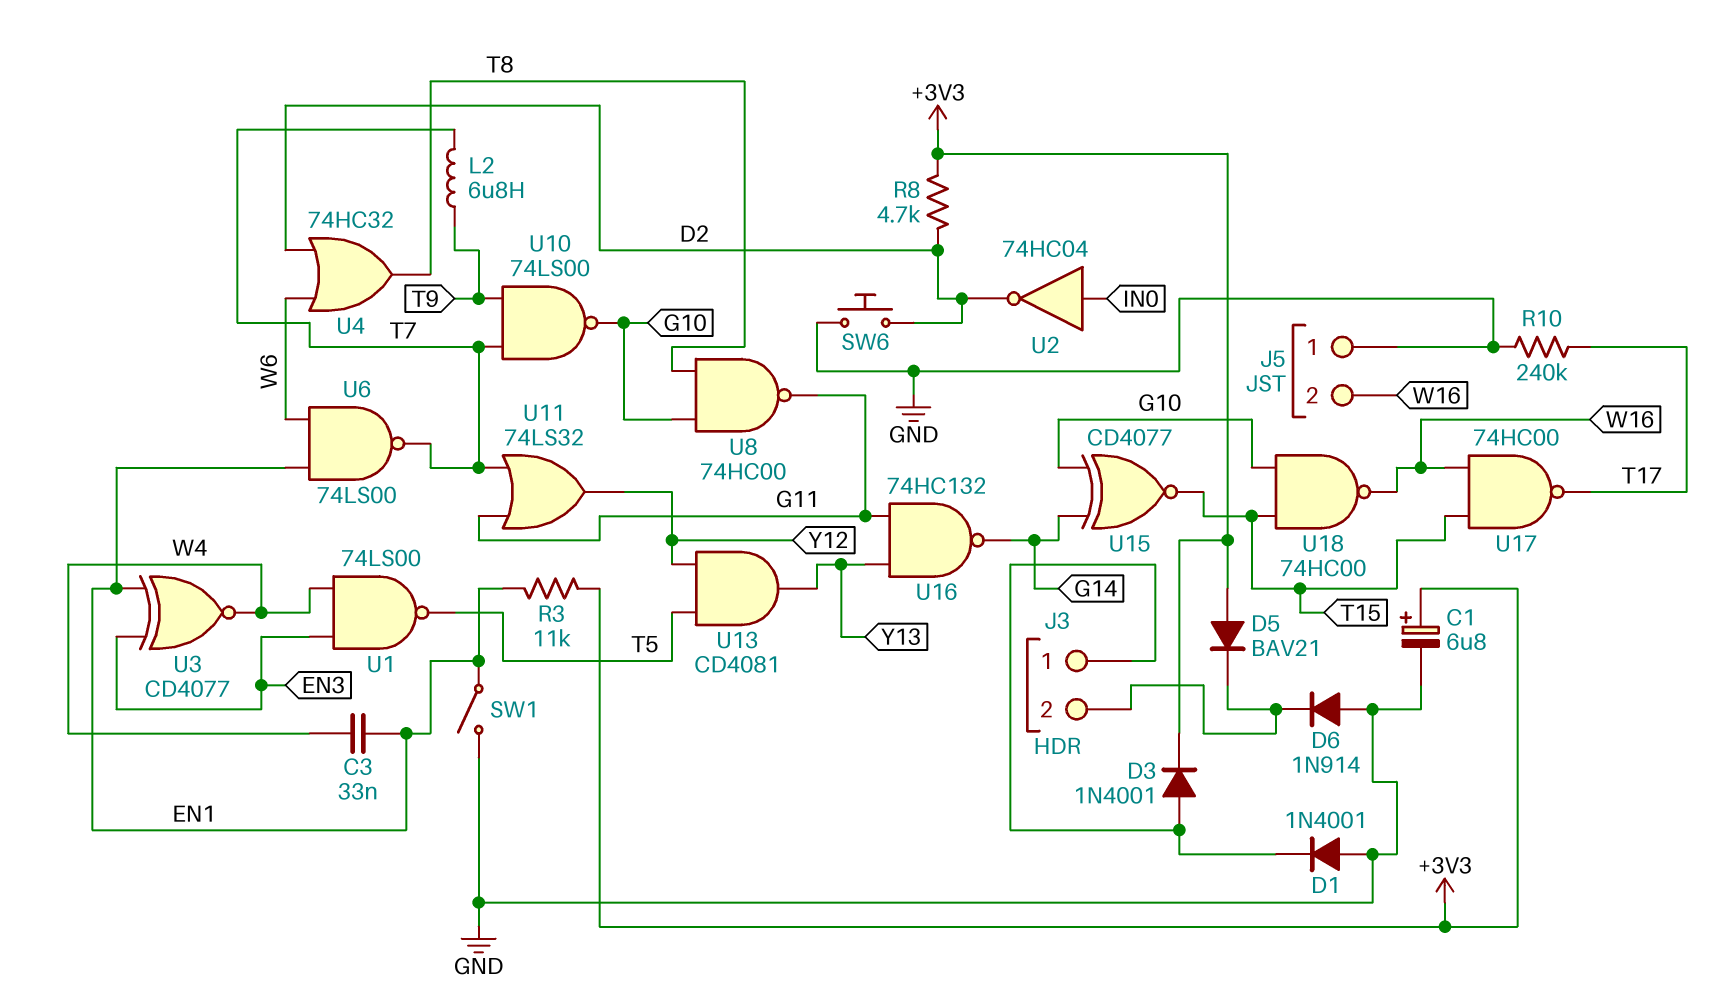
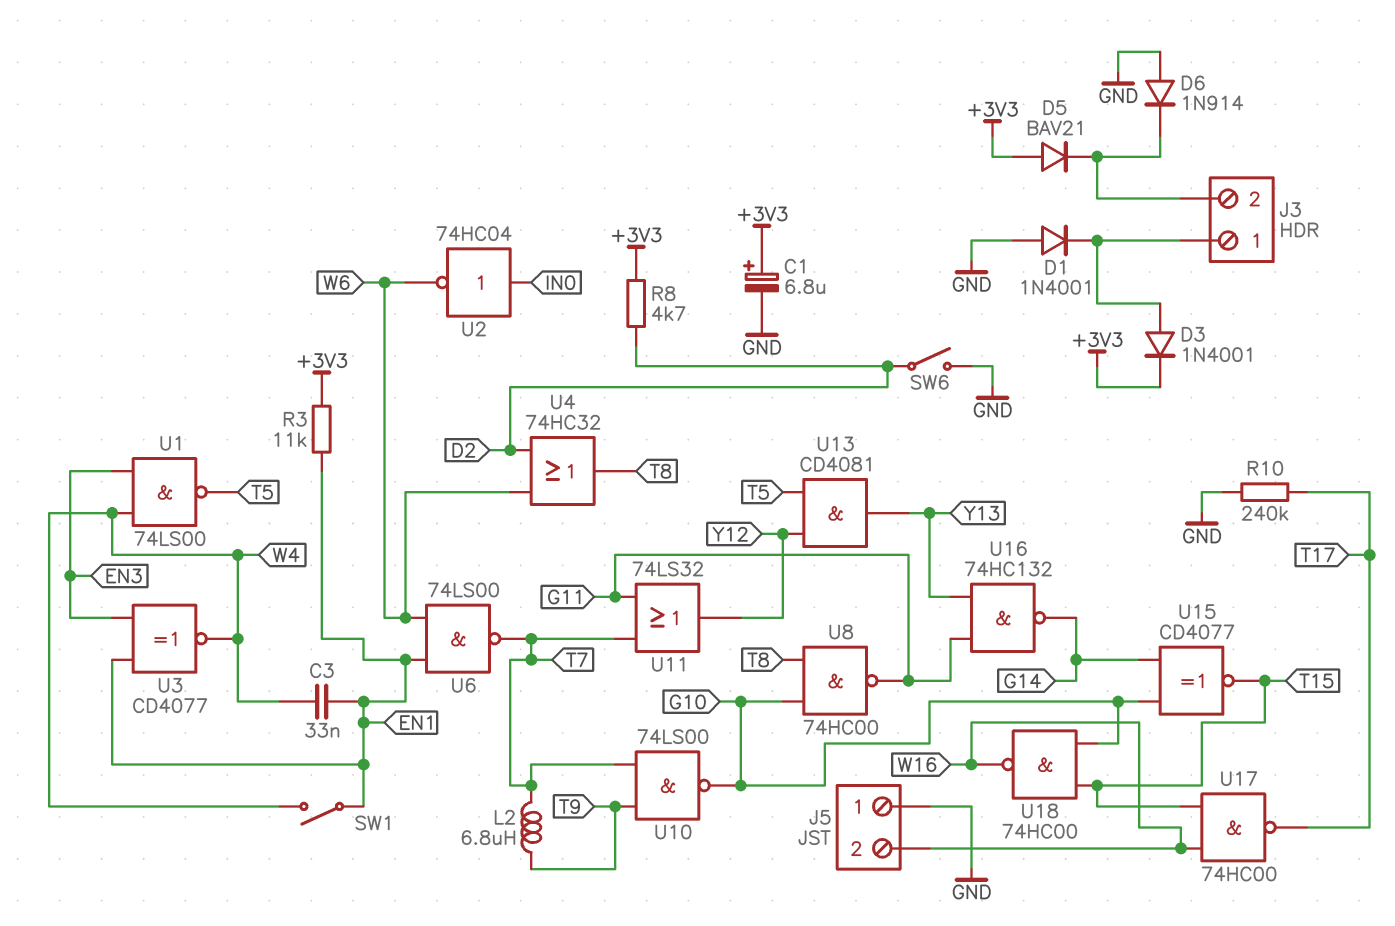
SW1: switch (EN1, GND) -> switch (EN1, W4)
SW6: button (D2, GND) -> switch (D2, GND)
U2: NOT 74HC04 (in IN0, out D2) -> NOT 74HC04 (in IN0, out W6)

